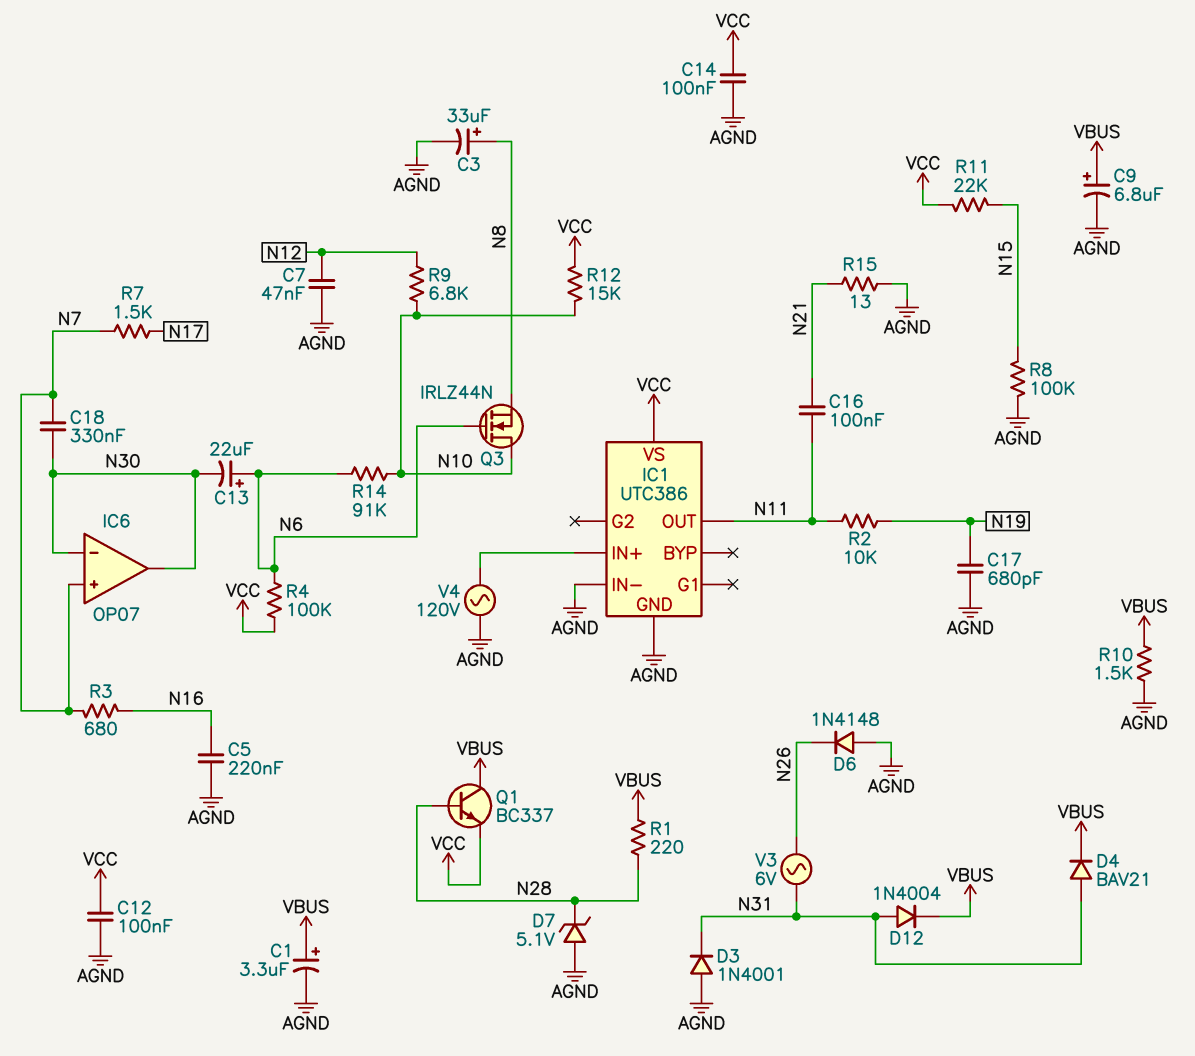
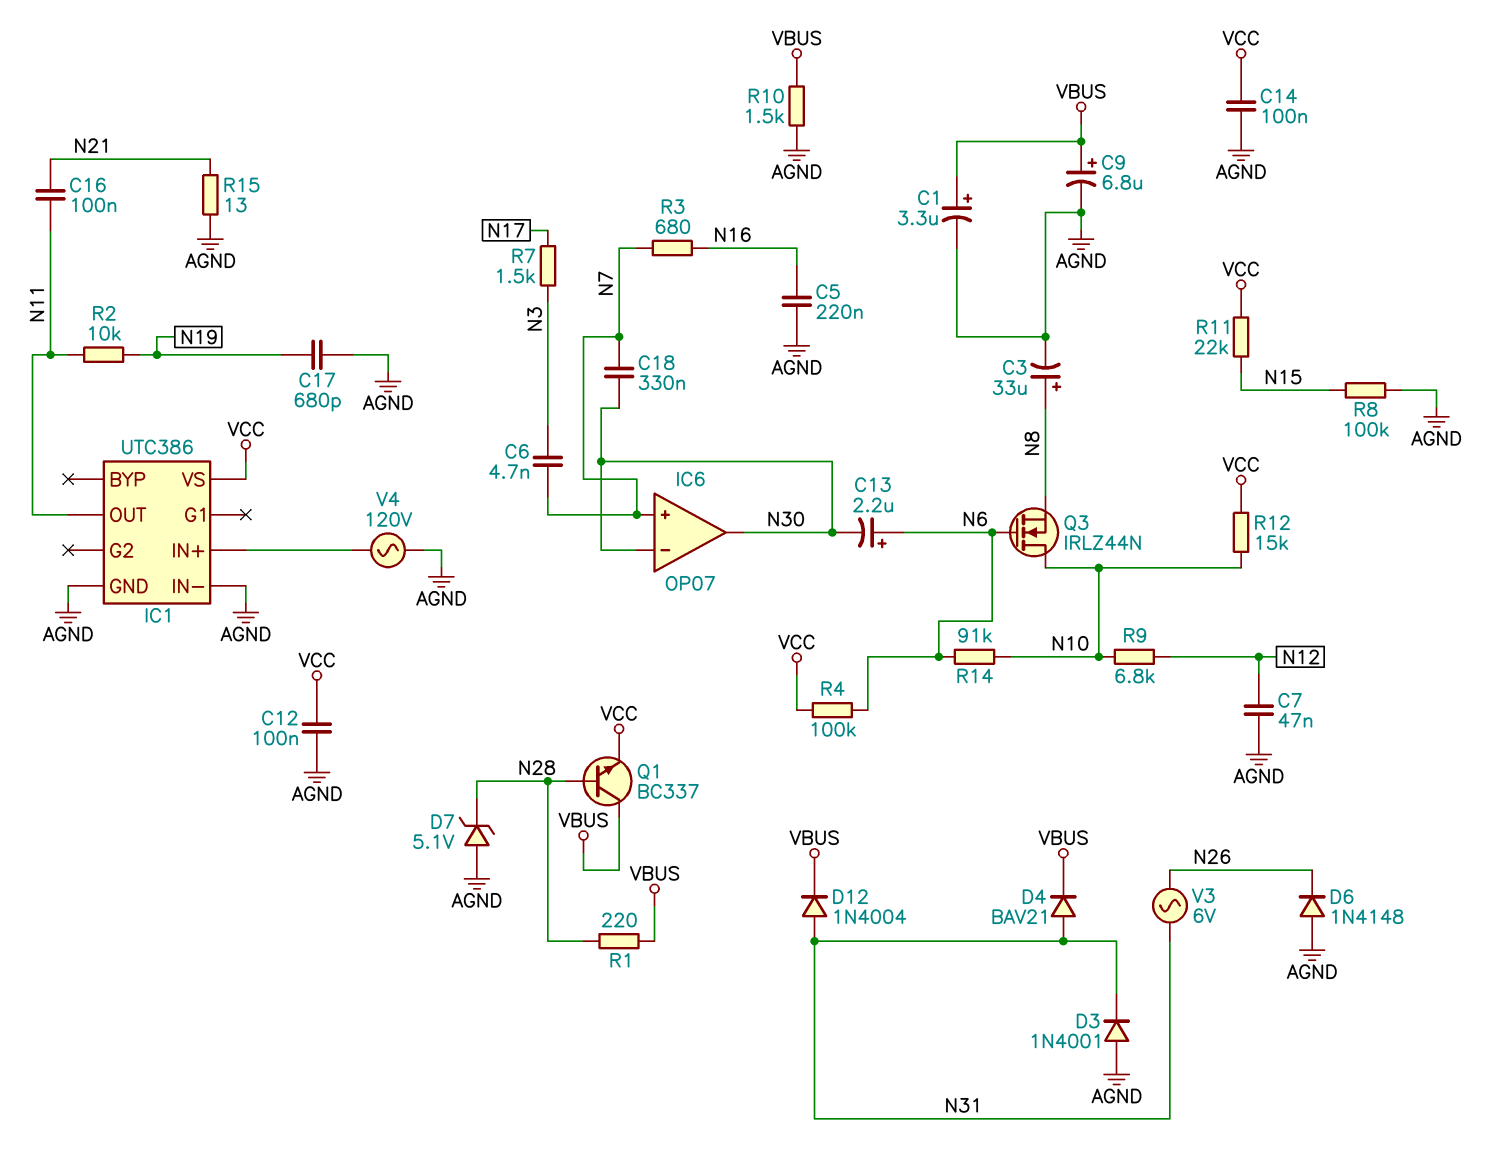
C6: none -> 4.7nF (N3, N7)
C13: 22uF (plus N6, minus N30) -> 2.2uF (plus N6, minus N30)
R7: 1.5k (N7, N17) -> 1.5k (N3, N17)

